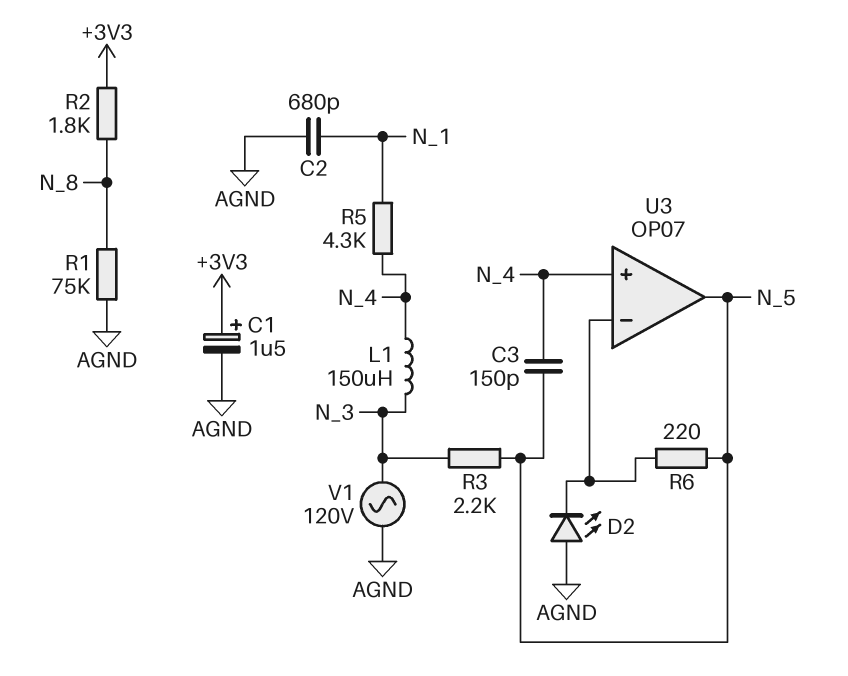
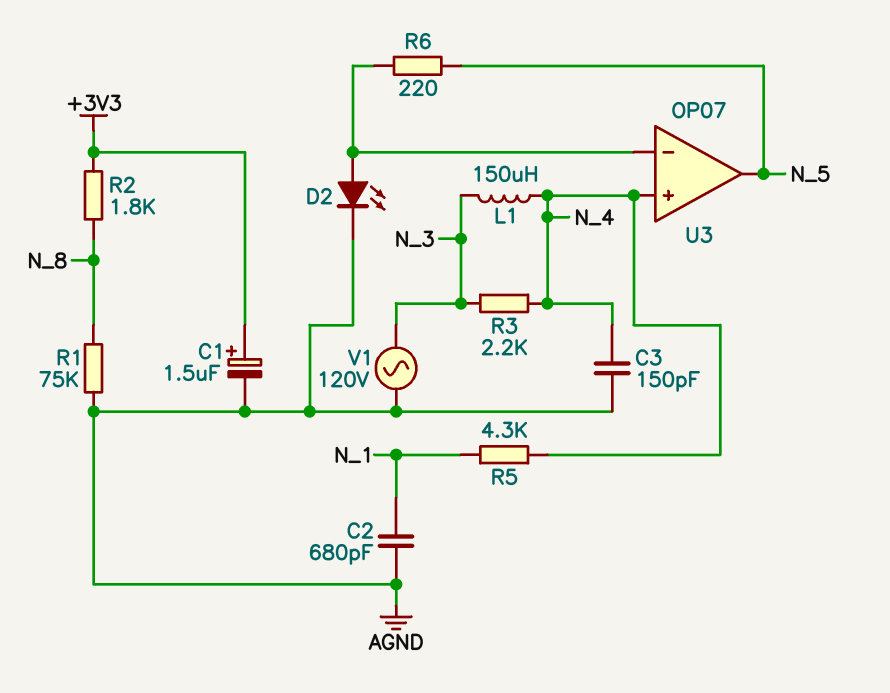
C3: 150pF (N_4, N_5) -> 150pF (AGND, N_4)
D2: LED (A AGND, K U3/in-) -> LED (A U3/in-, K AGND)
R3: 2.2k (N_3, N_5) -> 2.2k (N_3, N_4)

